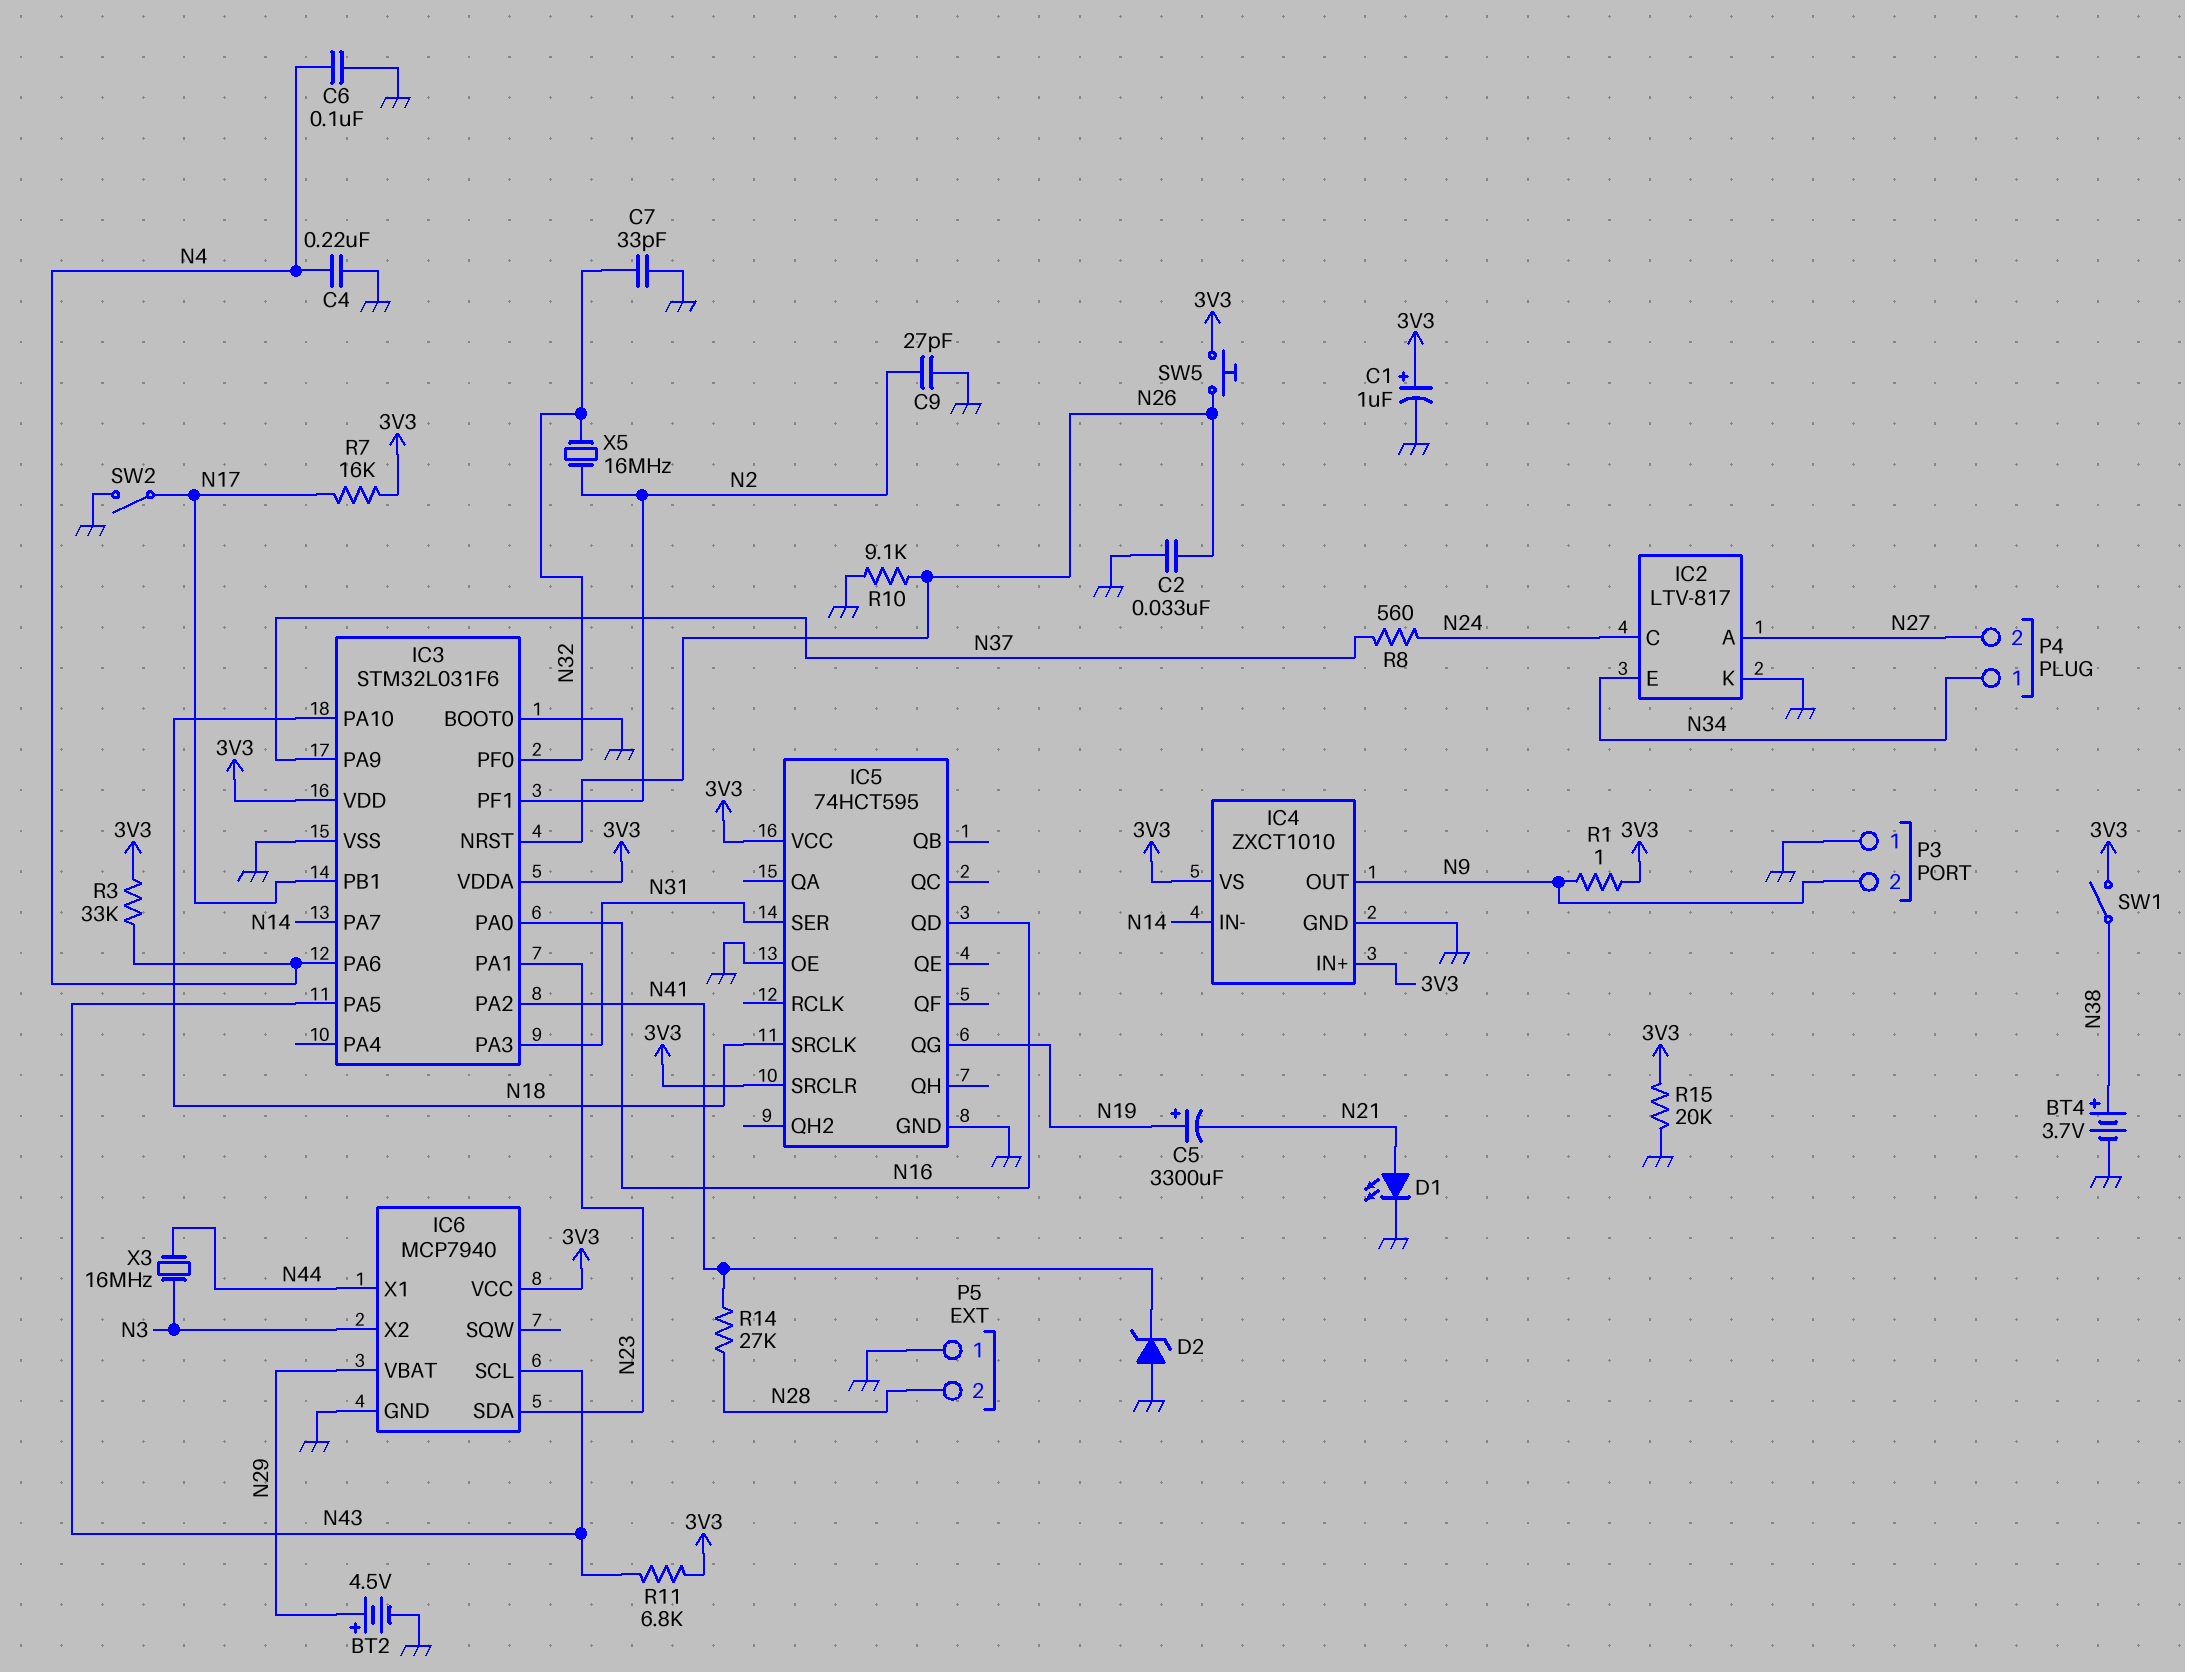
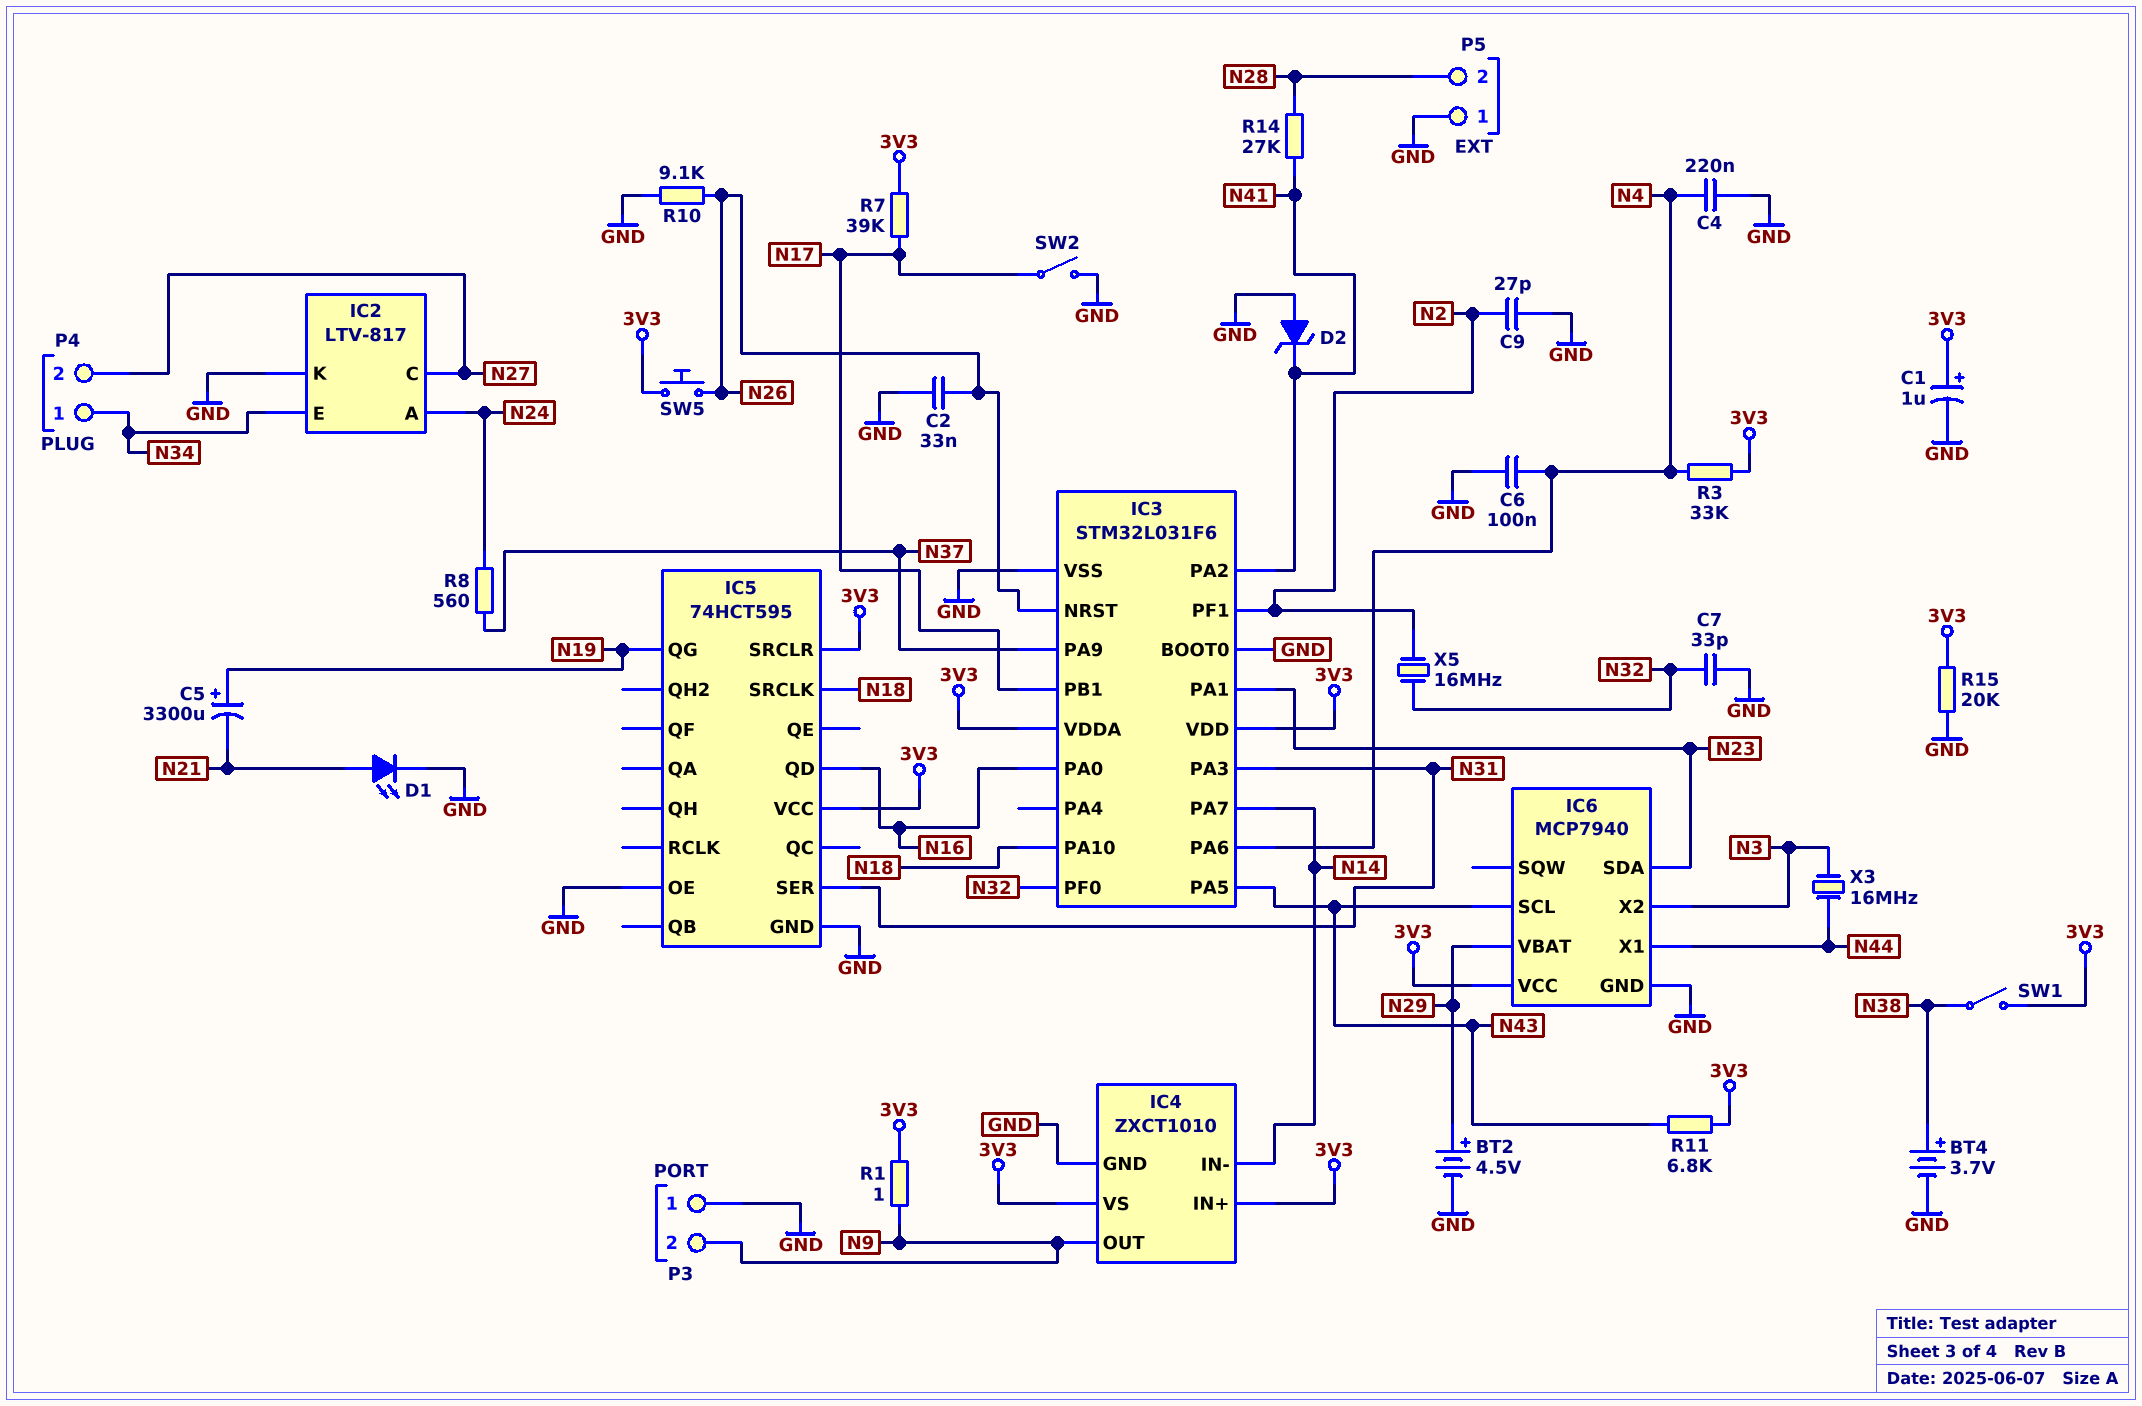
IC2 pin A: N27 -> N24
IC2 pin C: N24 -> N27
R7: 16k (3V3, N17) -> 39k (3V3, N17)

